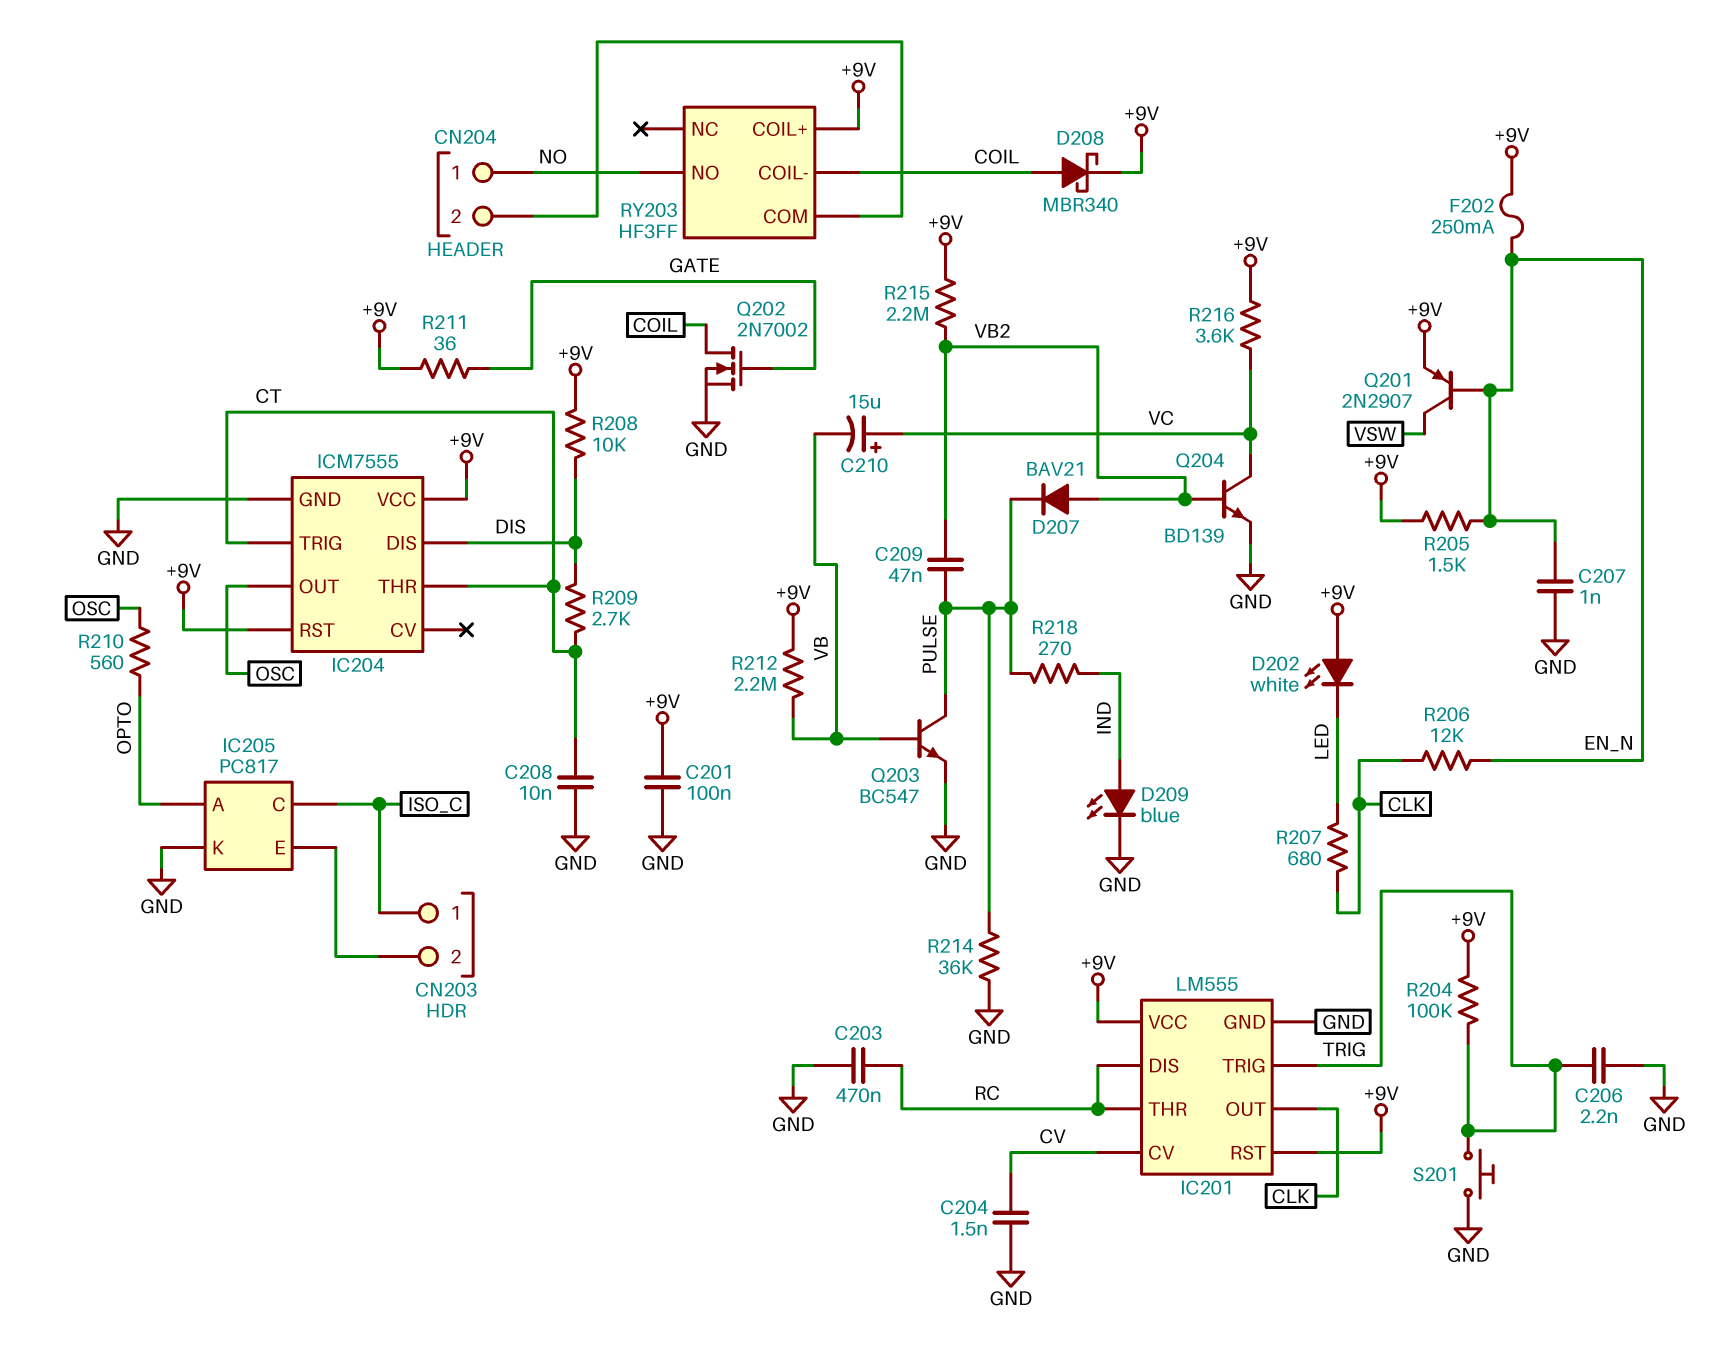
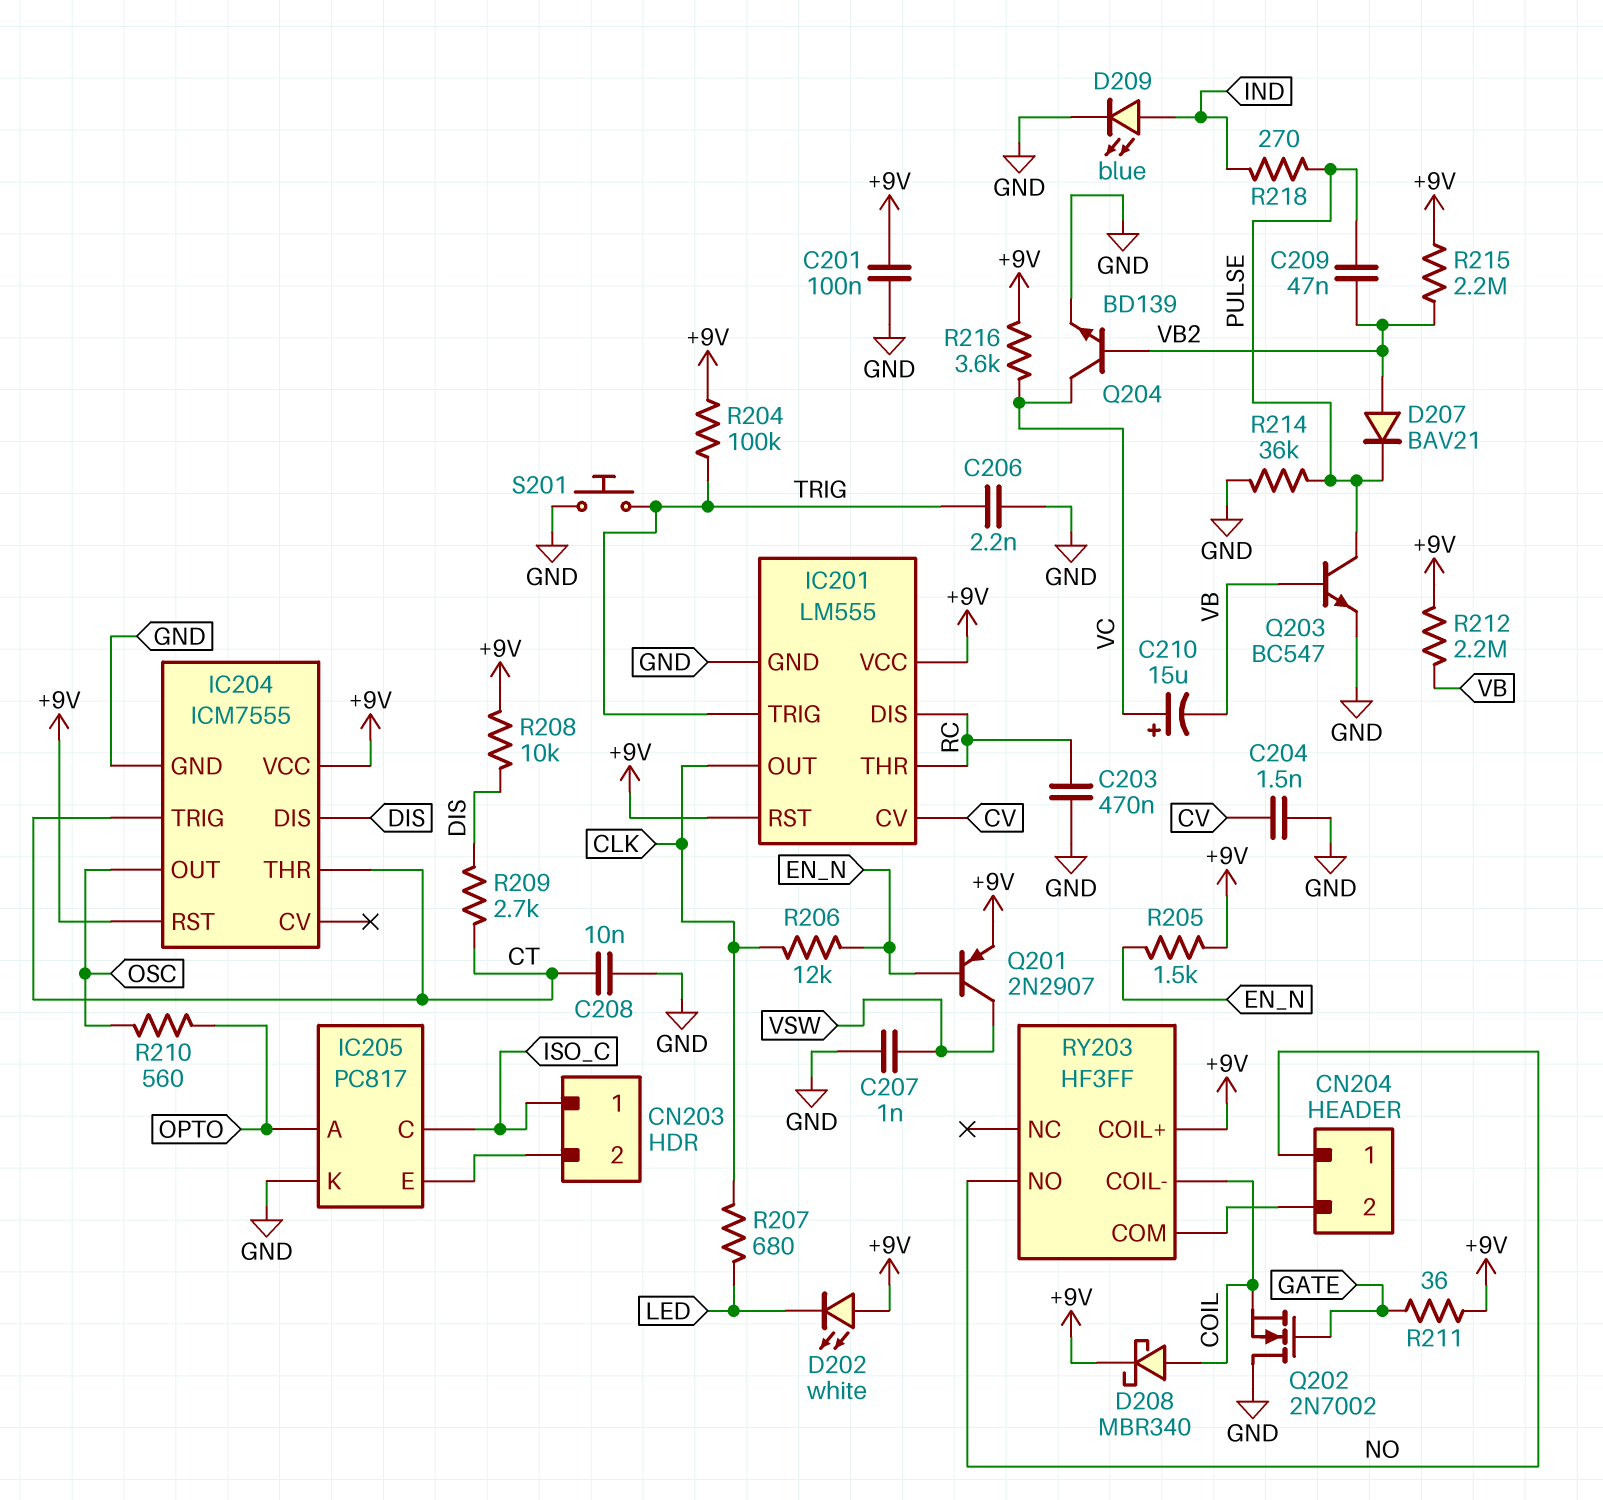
C207: 1nF (EN_N, GND) -> 1nF (GND, VSW)
F202: 250mA (+9V, EN_N) -> none
Q202: NMOS 2N7002 (G GATE, D COIL, S GND) -> NMOS 2N7002 (G GATE, D GND, S COIL)

